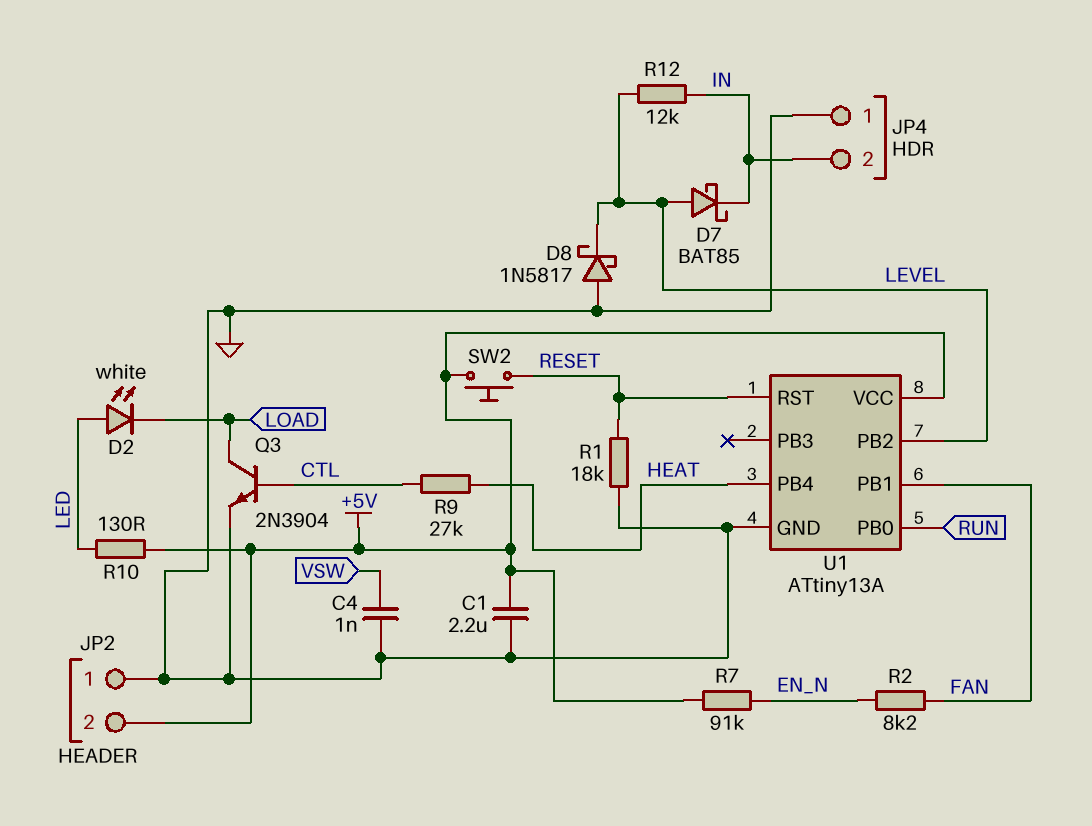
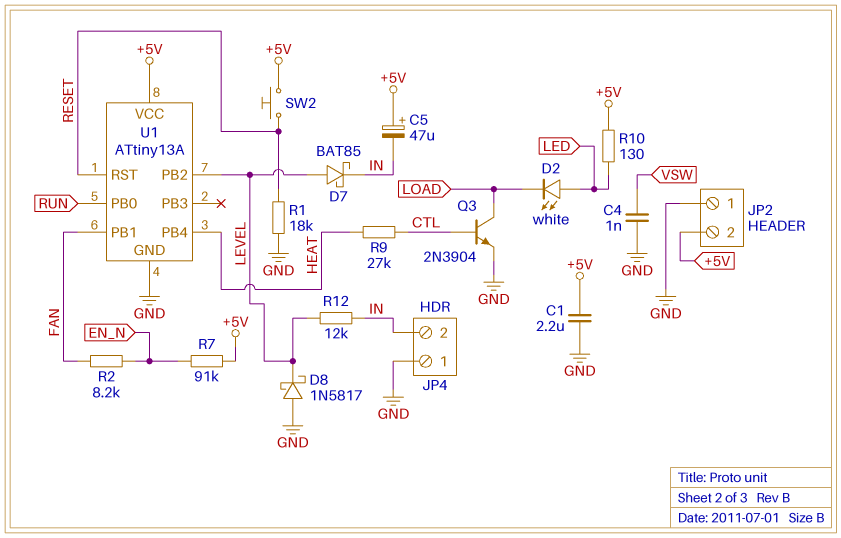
C5: none -> 47uF (plus +5V, minus IN)

